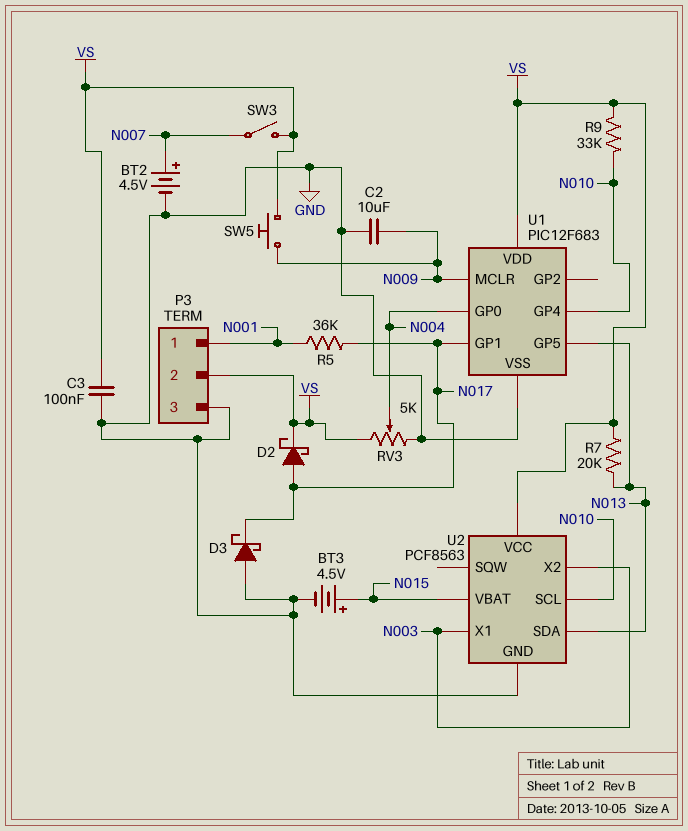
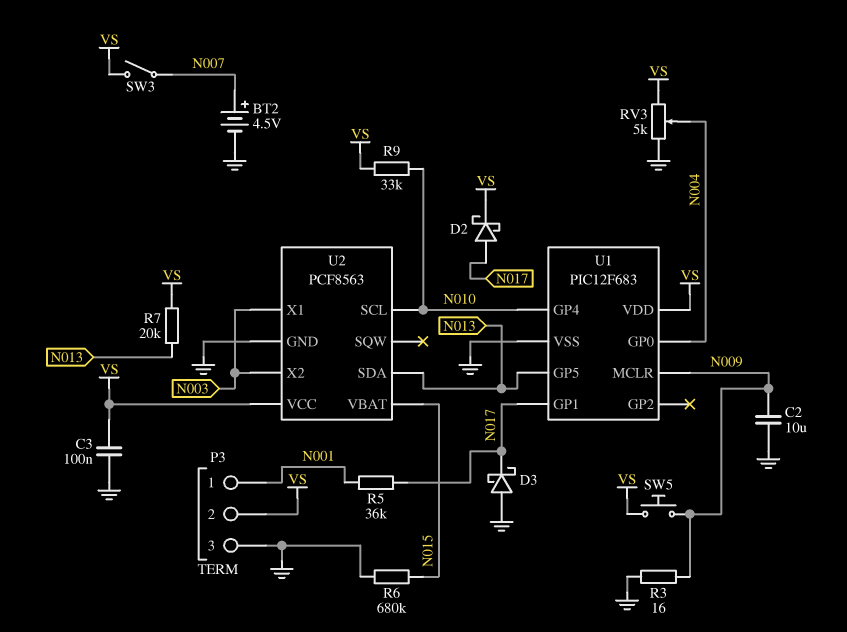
BT3: 4.5V (plus N015, minus GND) -> none
R3: none -> 16 (GND, N009)
R6: none -> 680k (GND, N015)

